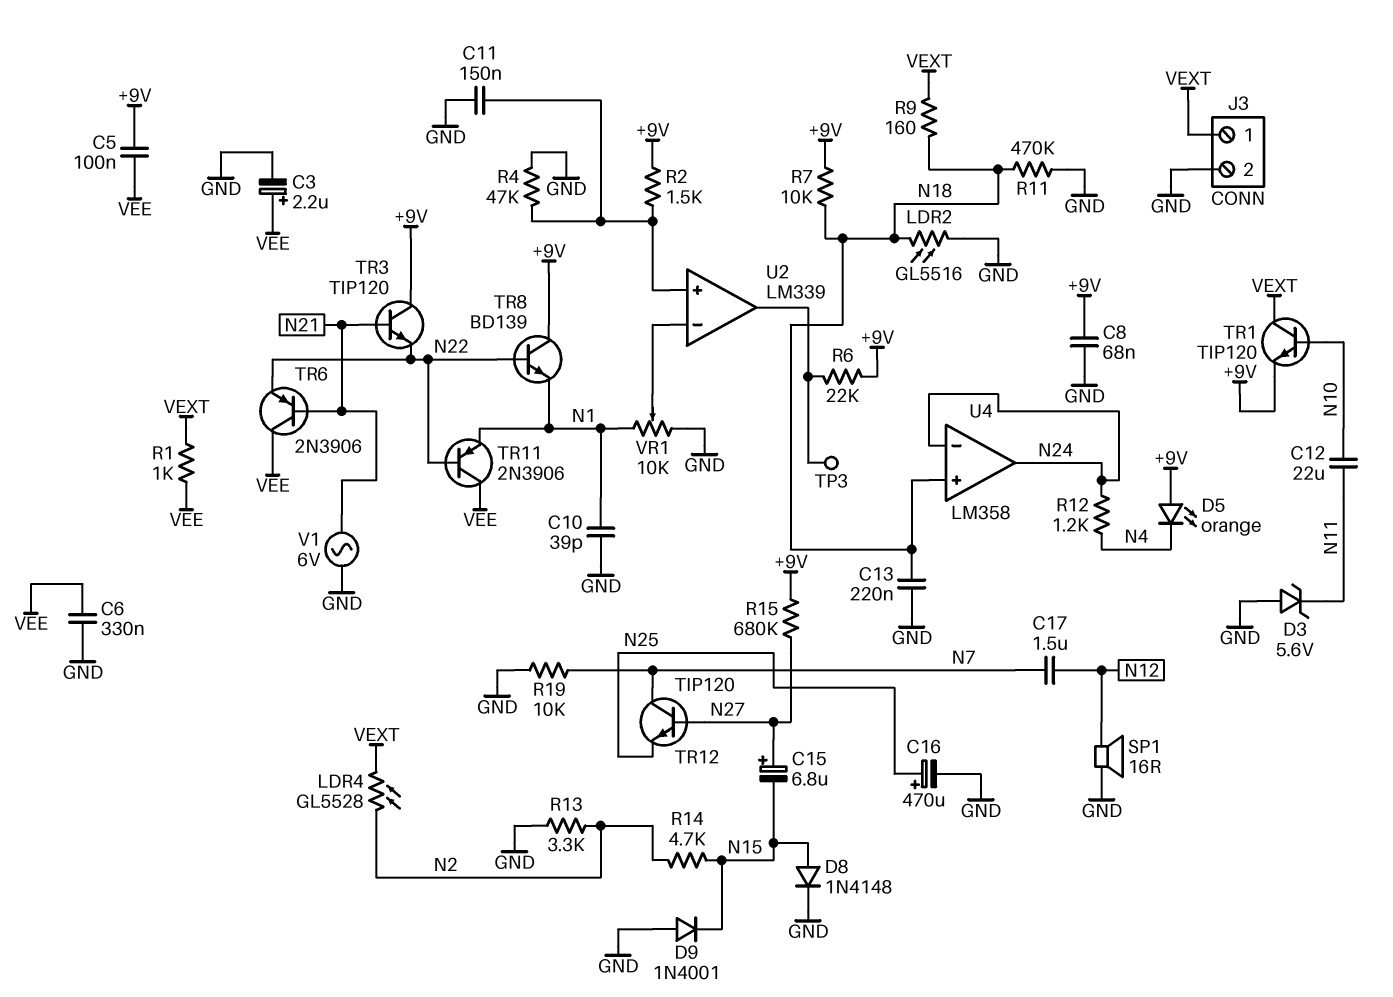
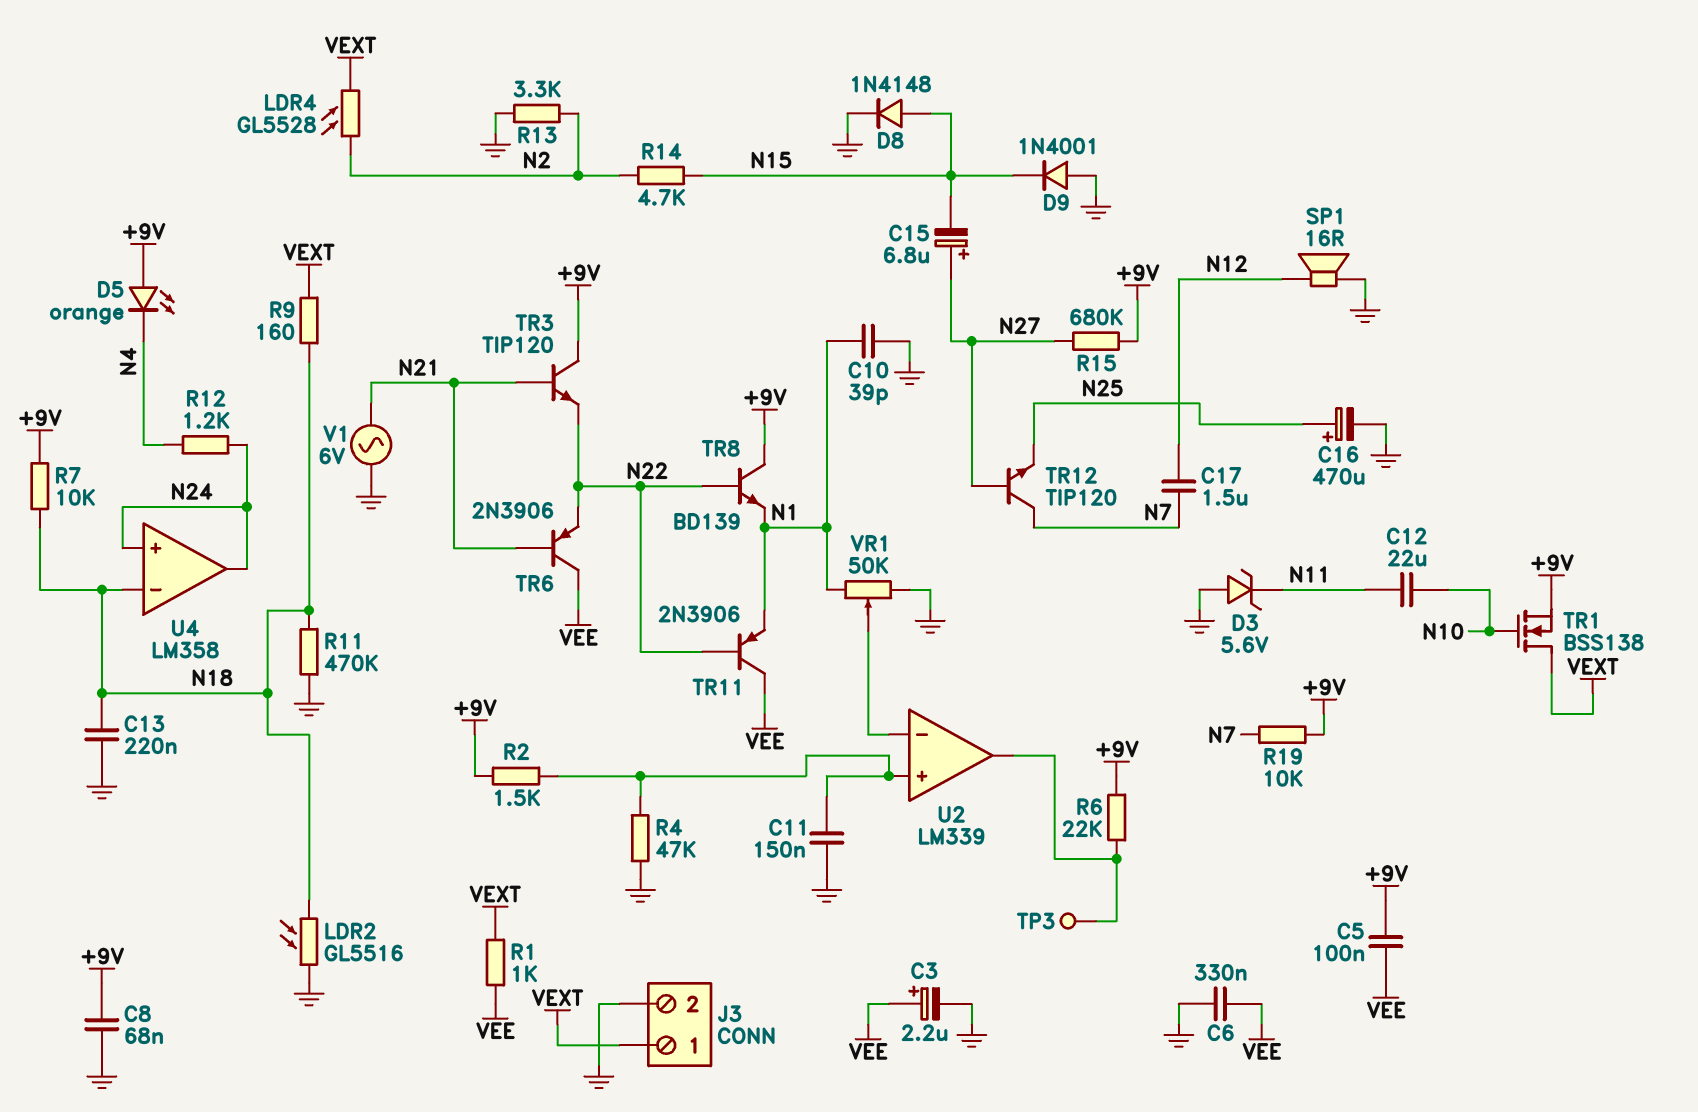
R19: 10k (GND, N7) -> 10k (+9V, N7)
TR1: NPN TIP120 (B N10, C VEXT, E +9V) -> NMOS BSS138 (G N10, D VEXT, S +9V)
U4 pin in+: N18 -> N24
U4 pin in-: N24 -> N18
VR1: 10k (GND, N1, wiper U2/in-) -> 50k (GND, N1, wiper U2/in-)

